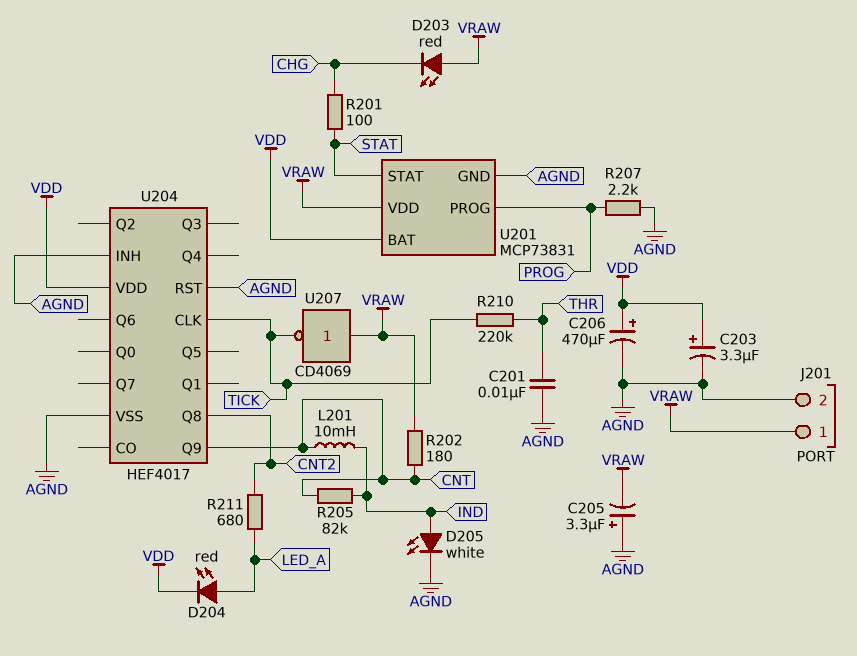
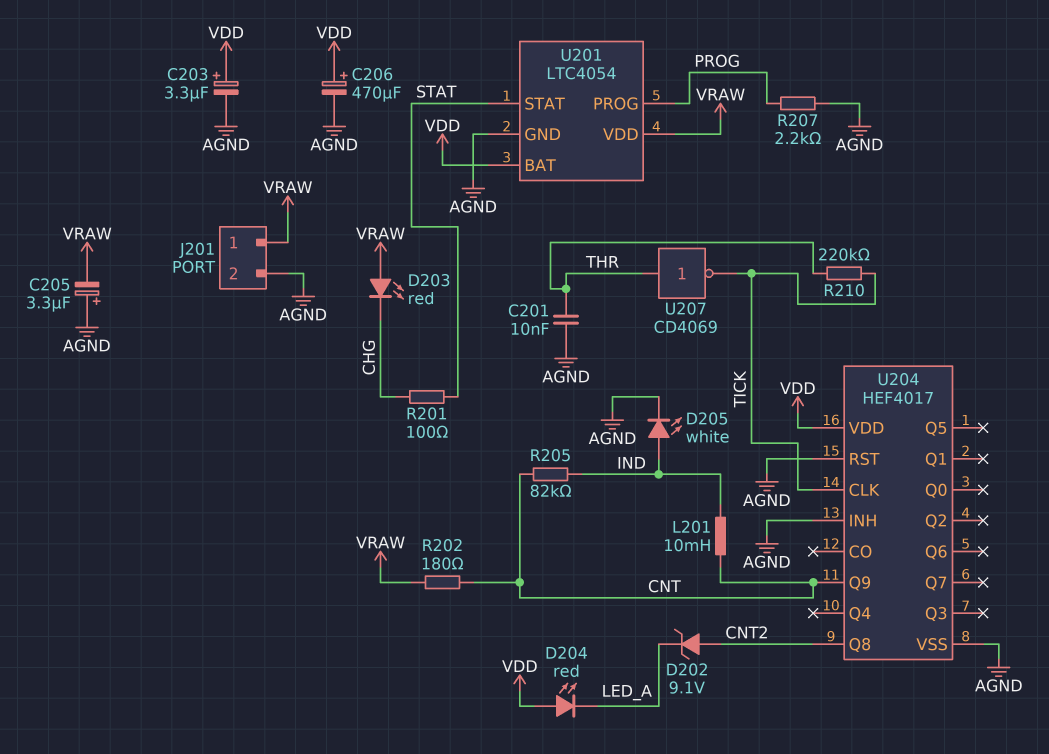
D202: none -> zener 9.1V (A CNT2, K LED_A)
D204: LED red (A LED_A, K VDD) -> LED red (A VDD, K LED_A)
R211: 680 (CNT2, LED_A) -> none
U201: MCP73831 -> LTC4054
U207: NOT CD4069 (in VRAW, out TICK) -> NOT CD4069 (in THR, out TICK)

